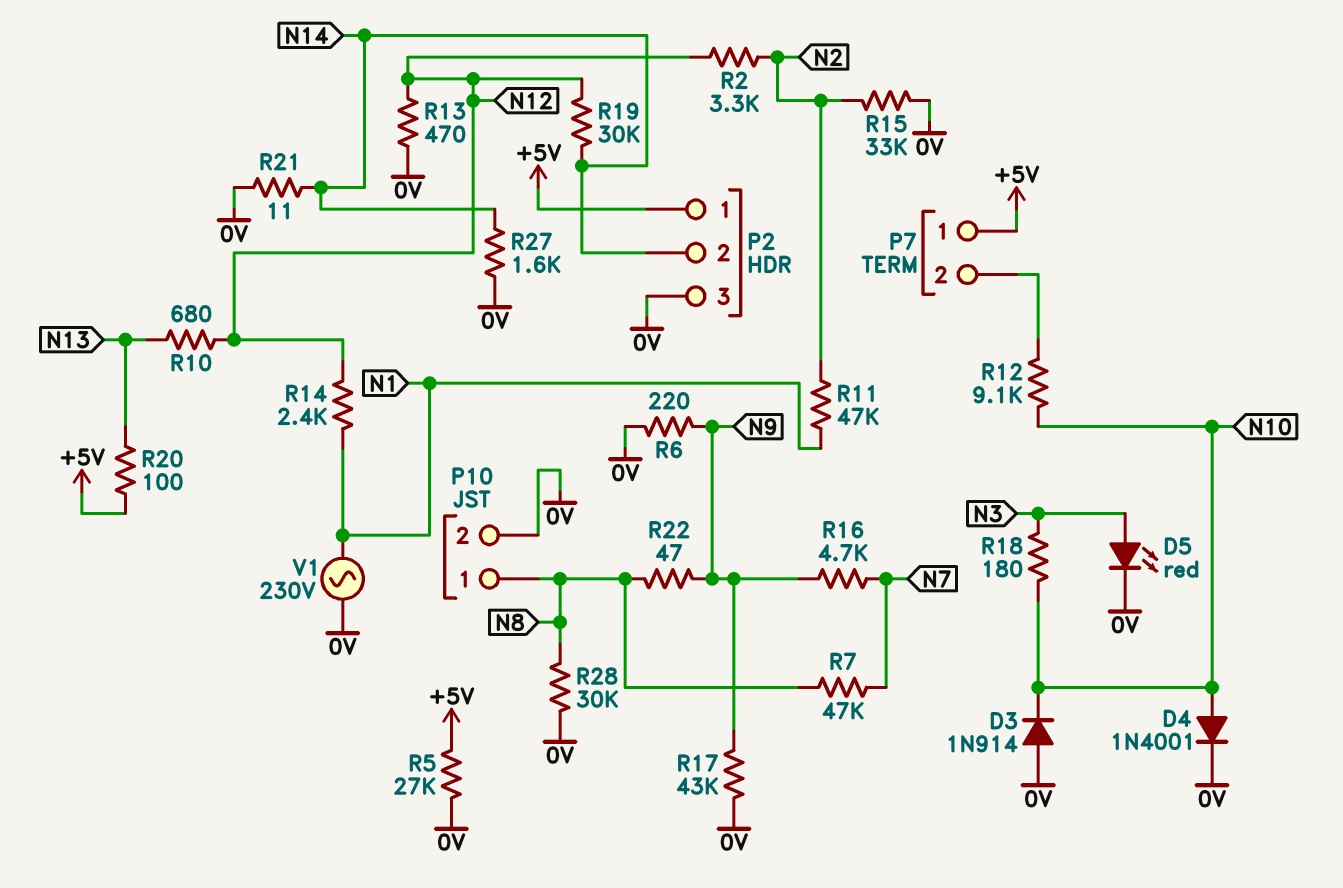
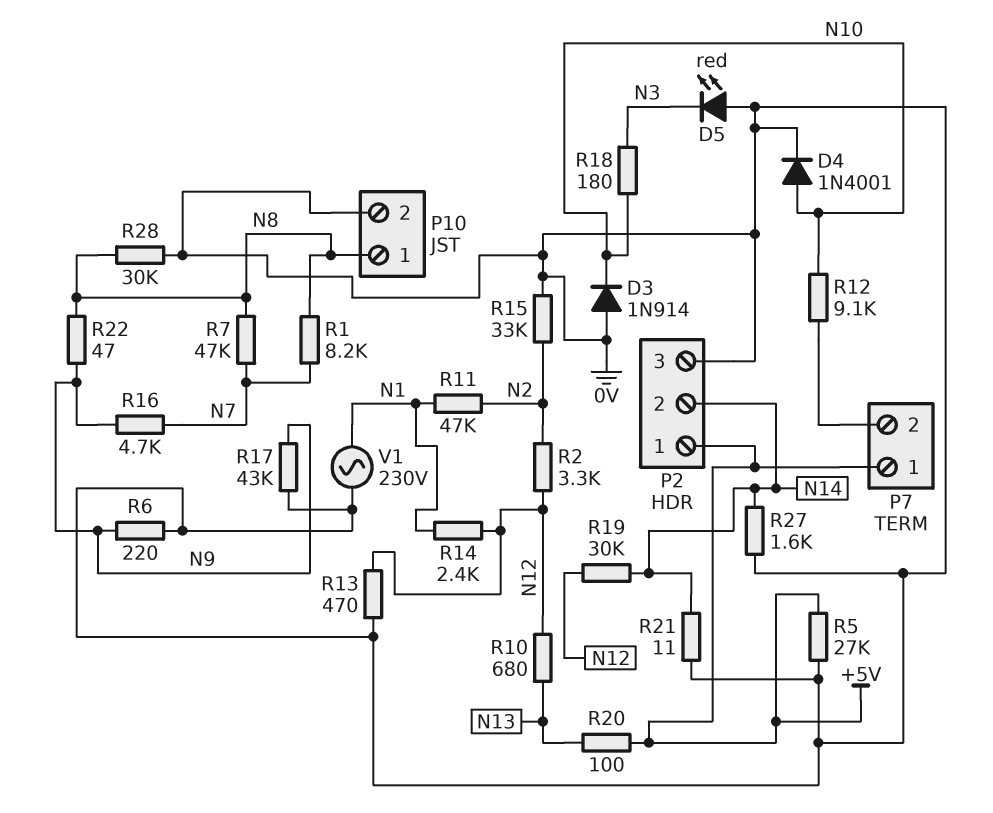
D5: LED red (A N3, K 0V) -> LED red (A 0V, K N3)
R1: none -> 8.2k (N7, N8)

